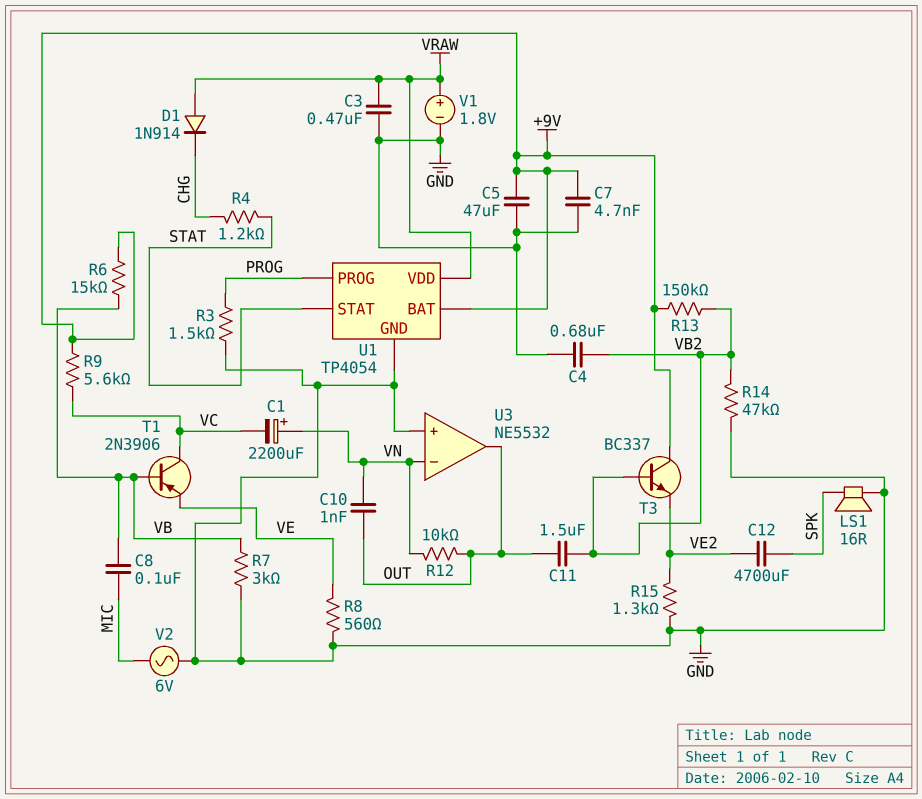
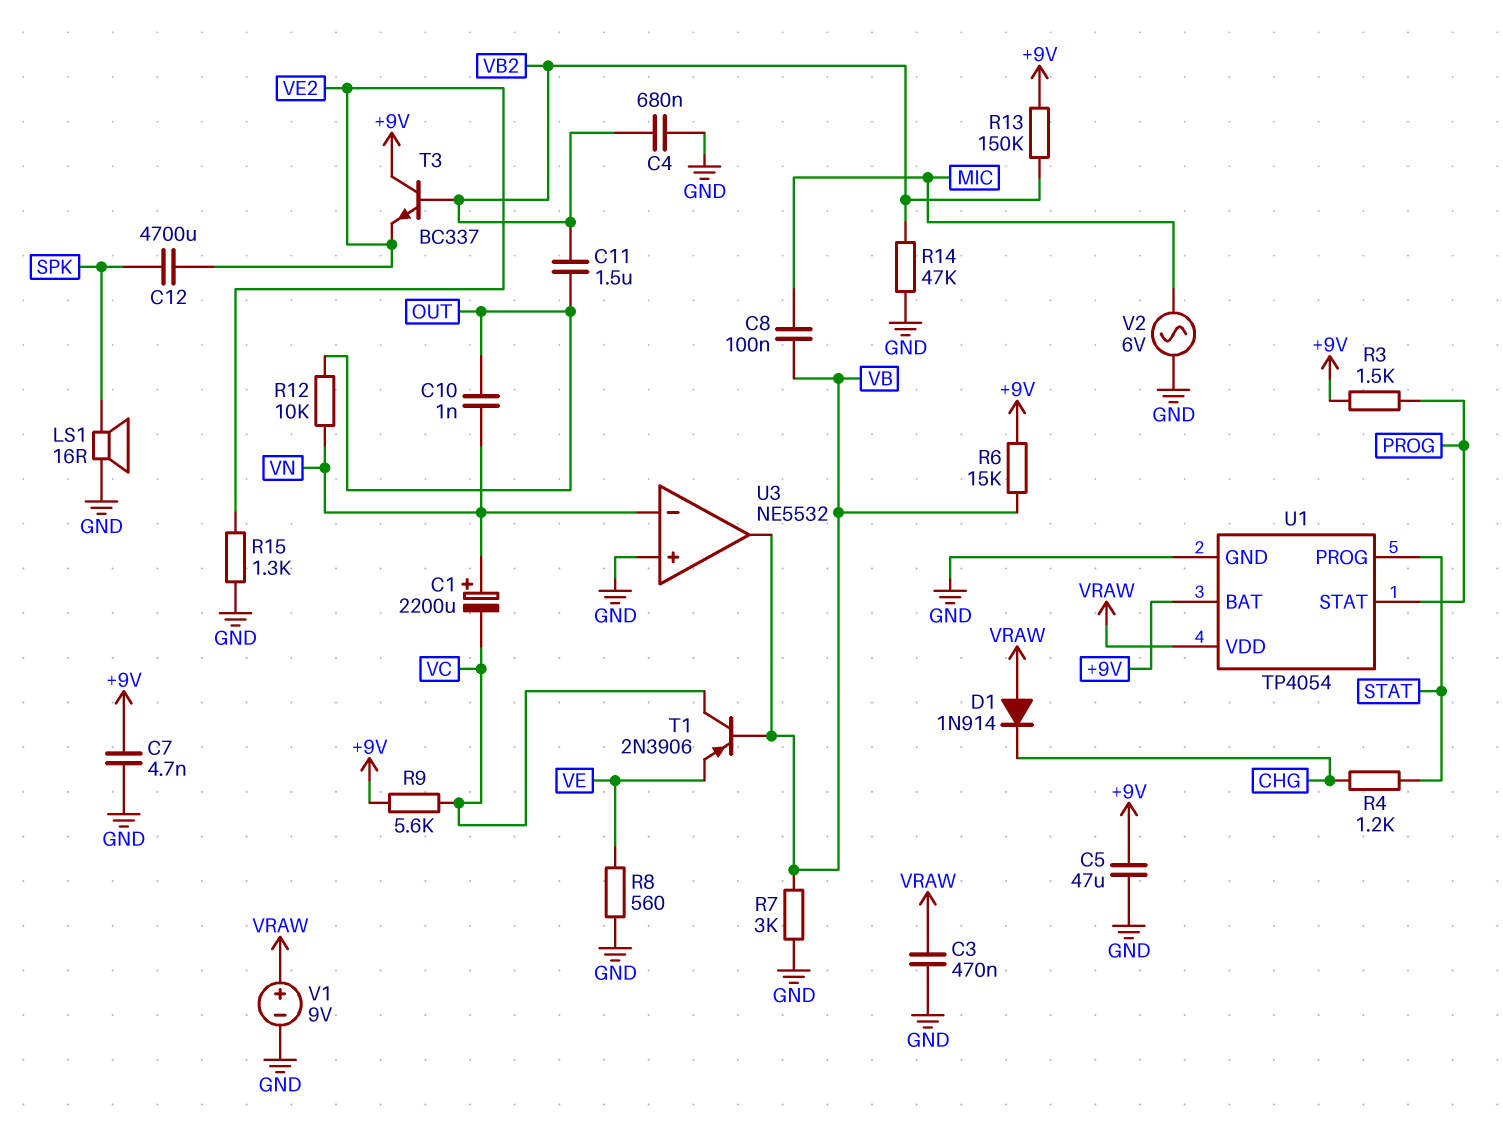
R3: 1.5k (GND, PROG) -> 1.5k (+9V, PROG)
U1 pin PROG: PROG -> STAT
U1 pin STAT: STAT -> PROG
U3 pin out: OUT -> VB
V1: 1.8V (plus VRAW, minus GND) -> 9V (plus VRAW, minus GND)

